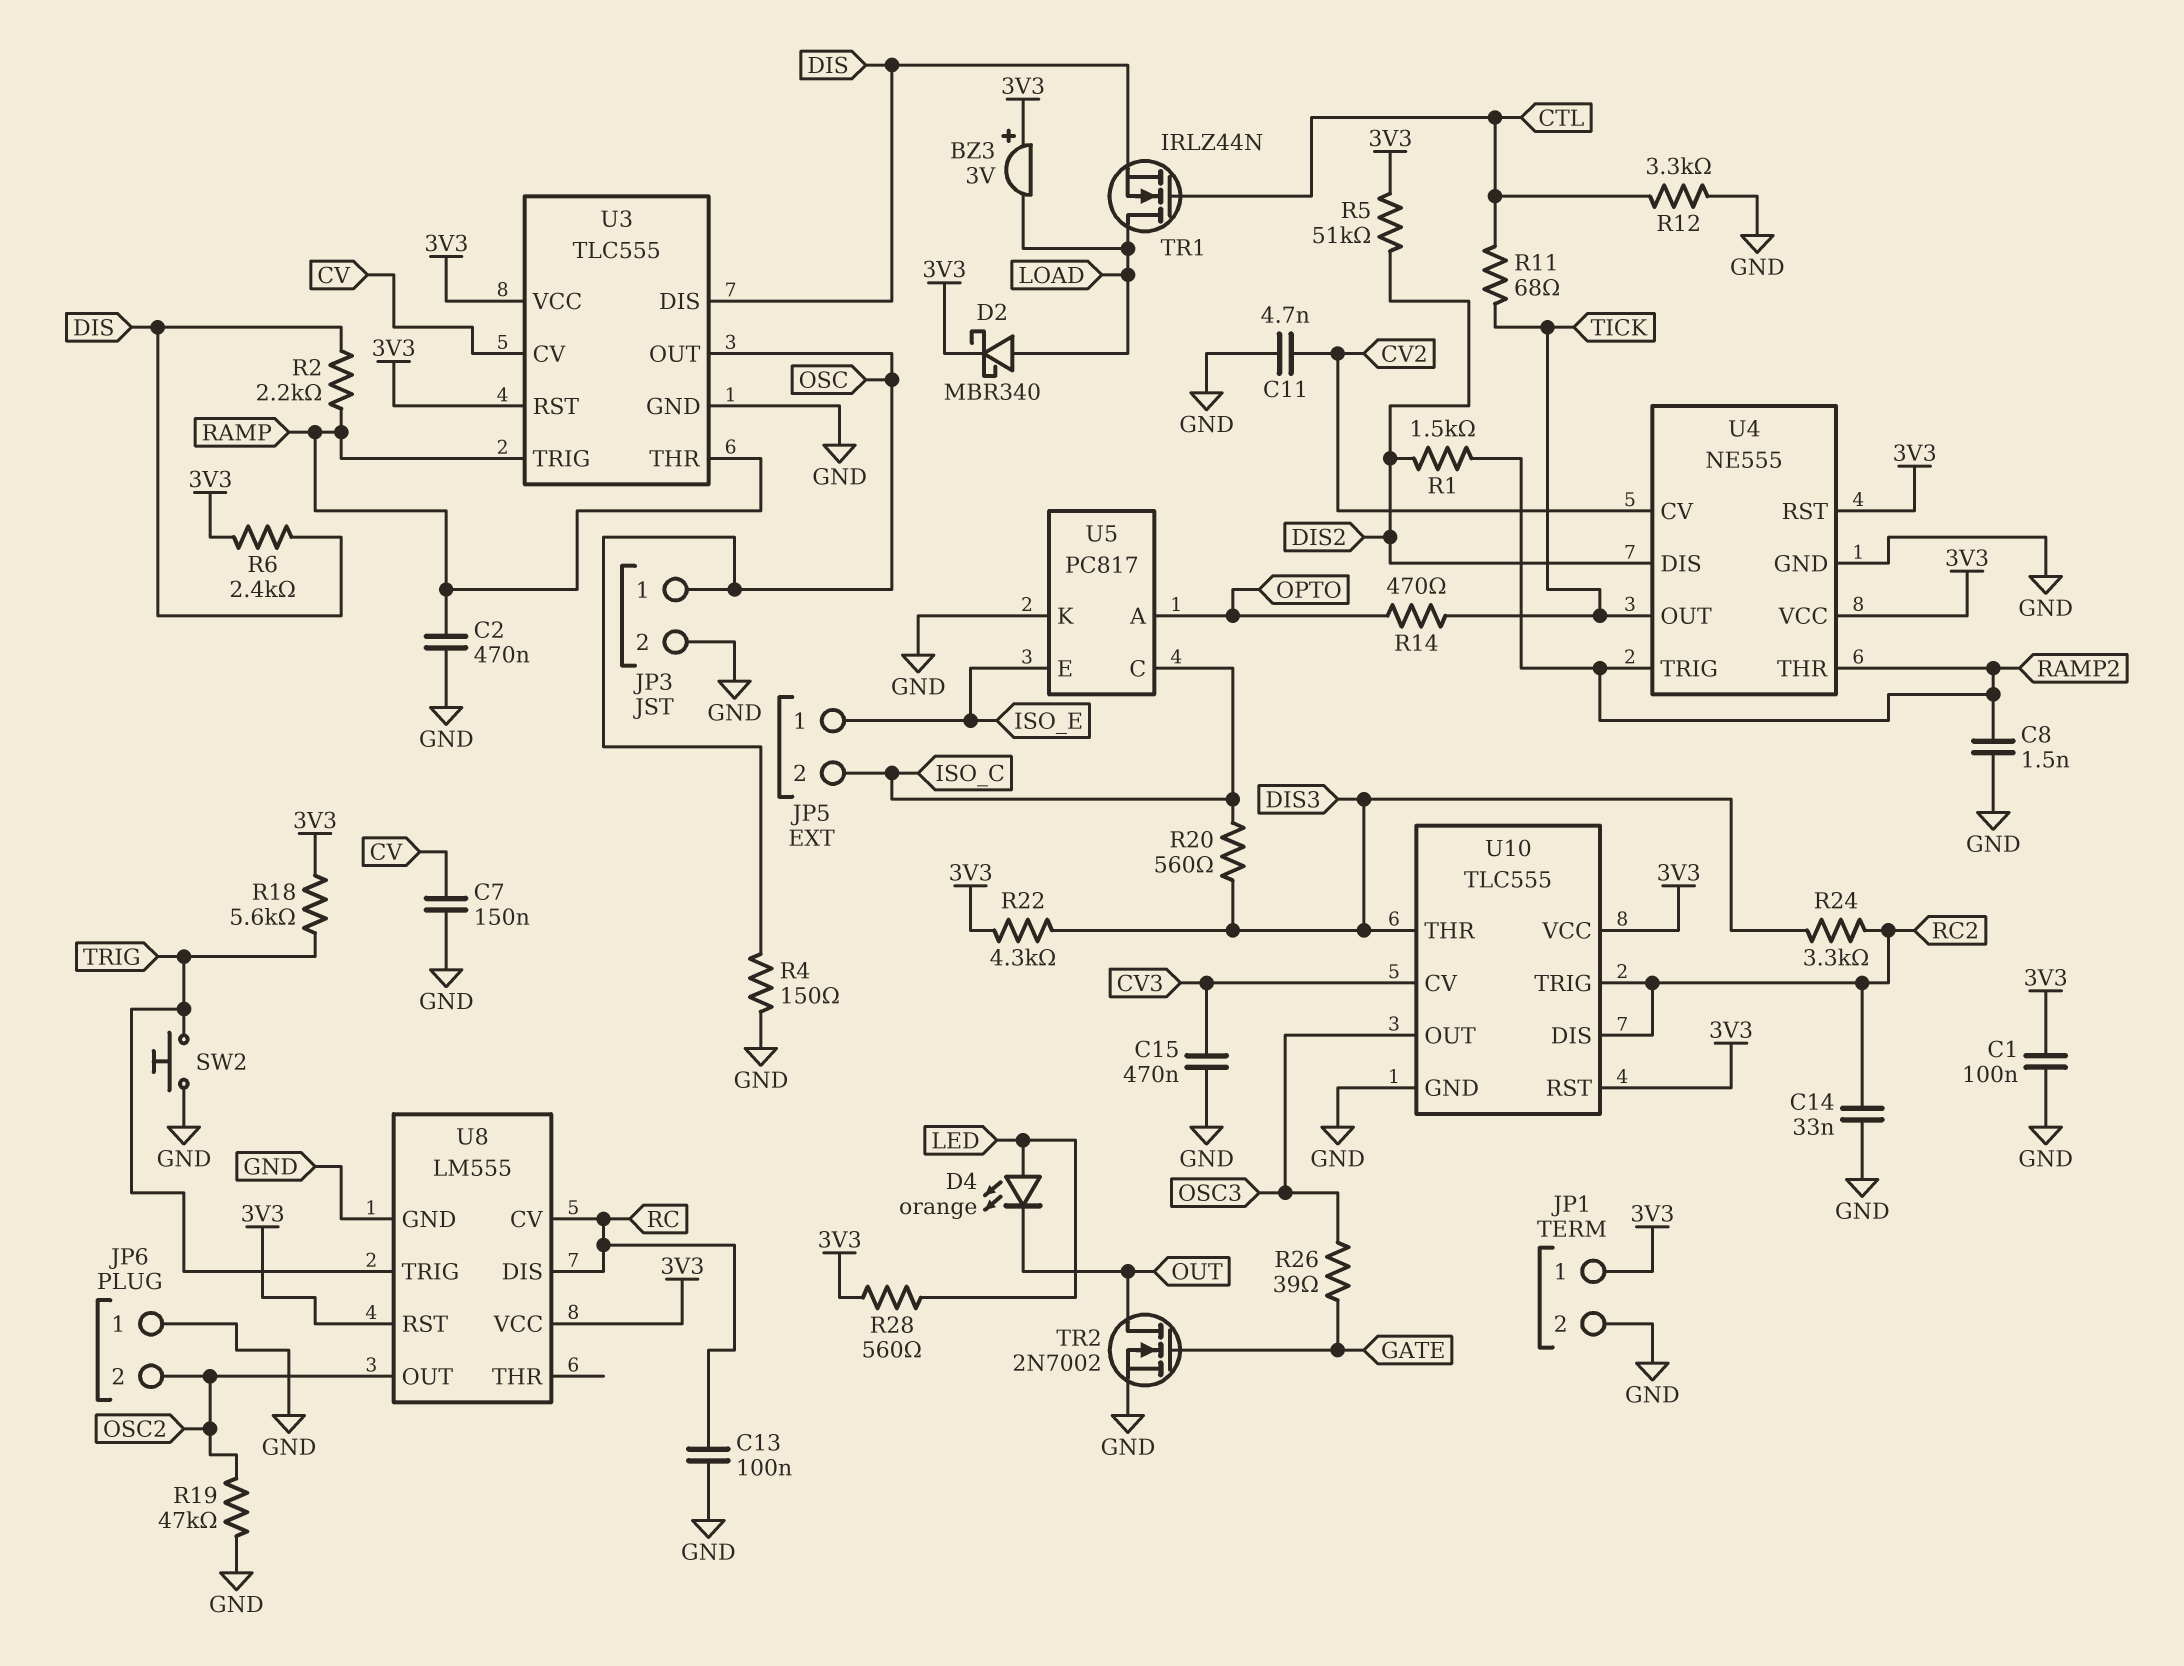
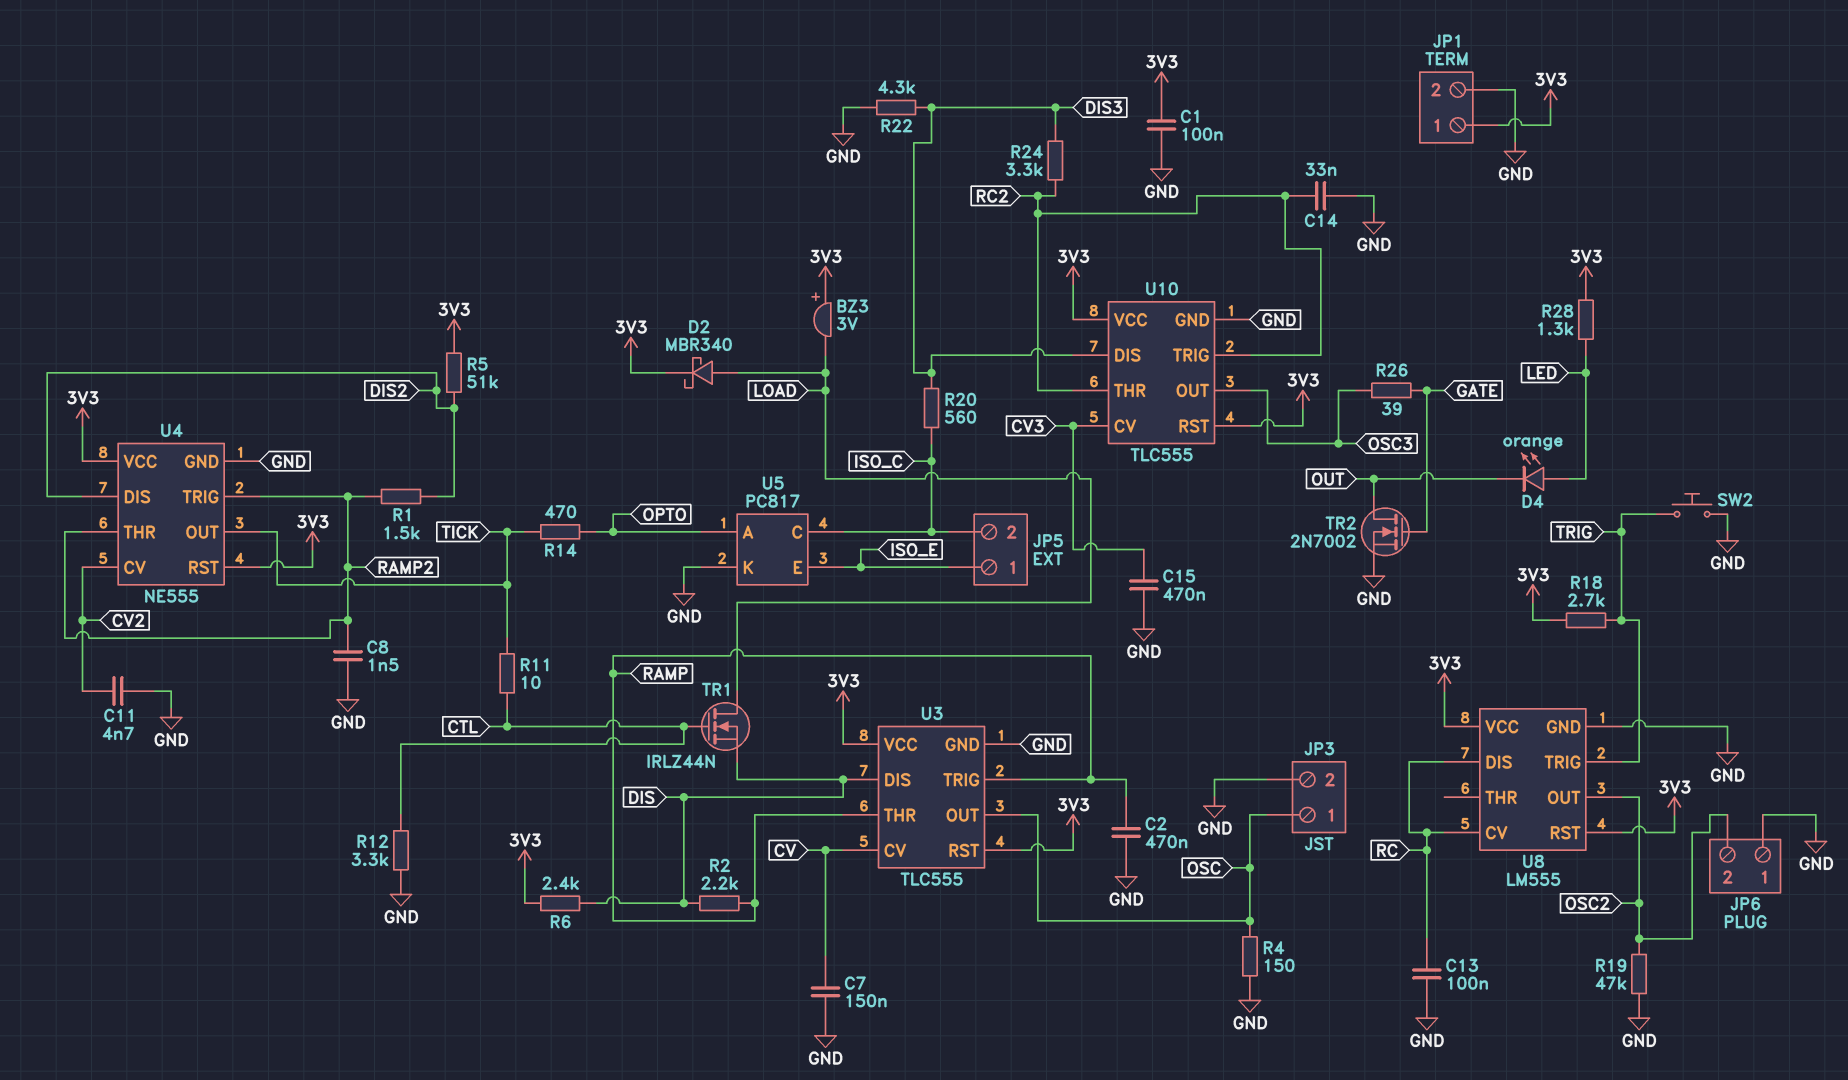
R11: 68 (CTL, TICK) -> 10 (CTL, TICK)
R18: 5.6k (3V3, TRIG) -> 2.7k (3V3, TRIG)
R22: 4.3k (3V3, DIS3) -> 4.3k (DIS3, GND)
R28: 560 (3V3, LED) -> 1.3k (3V3, LED)
U10 pin DIS: RC2 -> DIS3
U10 pin THR: DIS3 -> RC2

